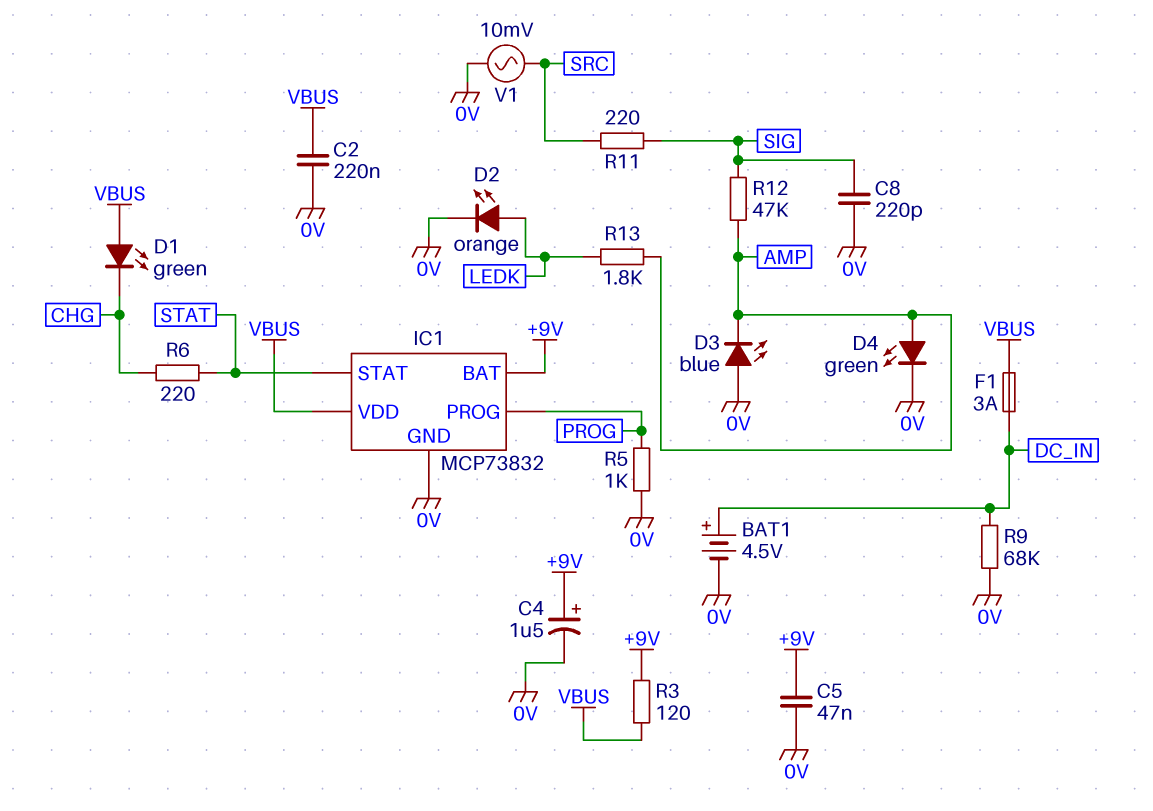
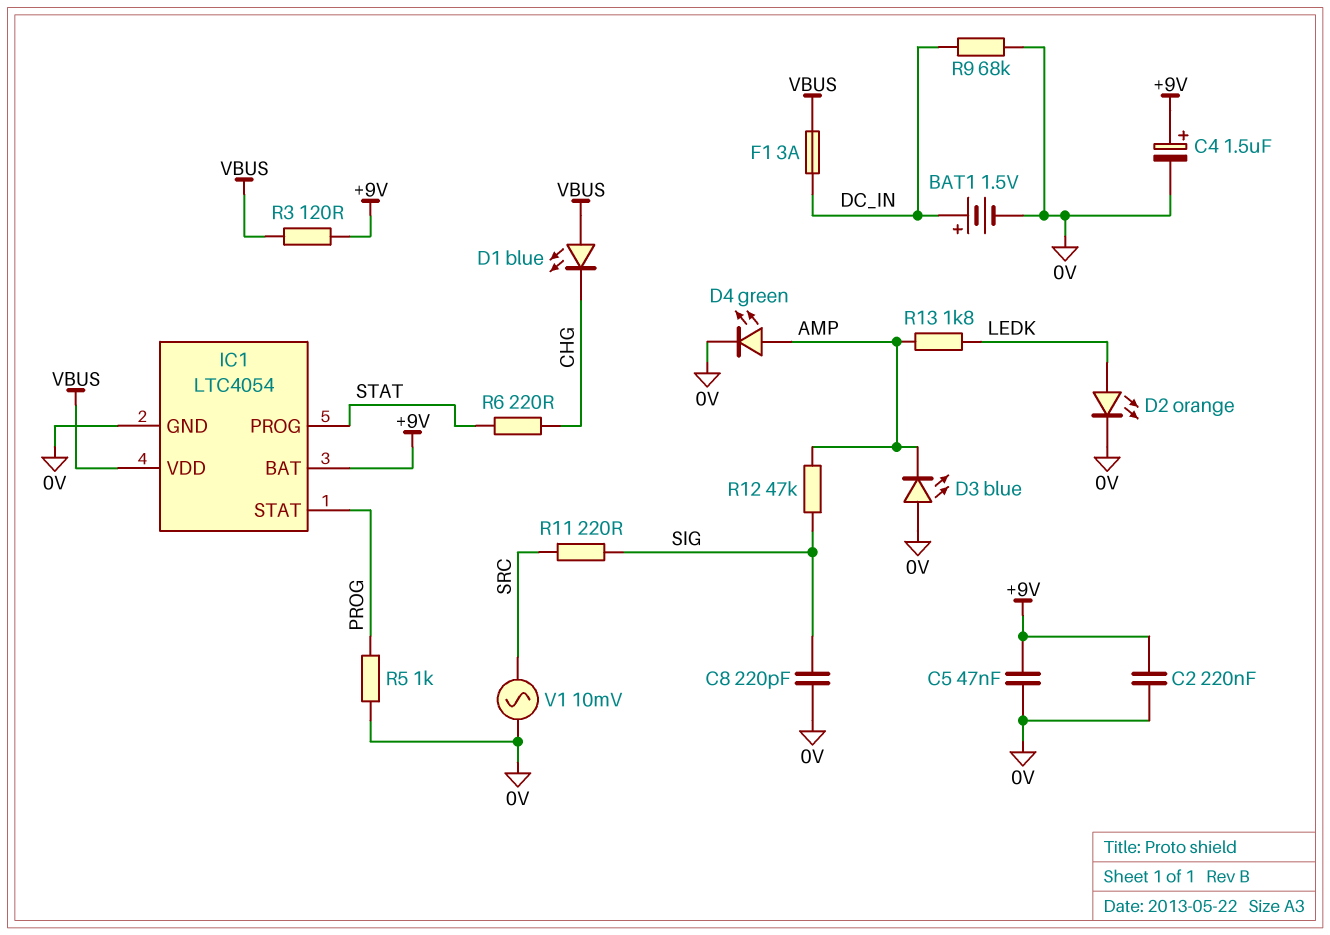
BAT1: 4.5V (plus DC_IN, minus 0V) -> 1.5V (plus DC_IN, minus 0V)
C2: 220nF (0V, VBUS) -> 220nF (+9V, 0V)
D1: LED green (A VBUS, K CHG) -> LED blue (A VBUS, K CHG)
IC1: MCP73832 -> LTC4054
IC1 pin PROG: PROG -> STAT
IC1 pin STAT: STAT -> PROG

